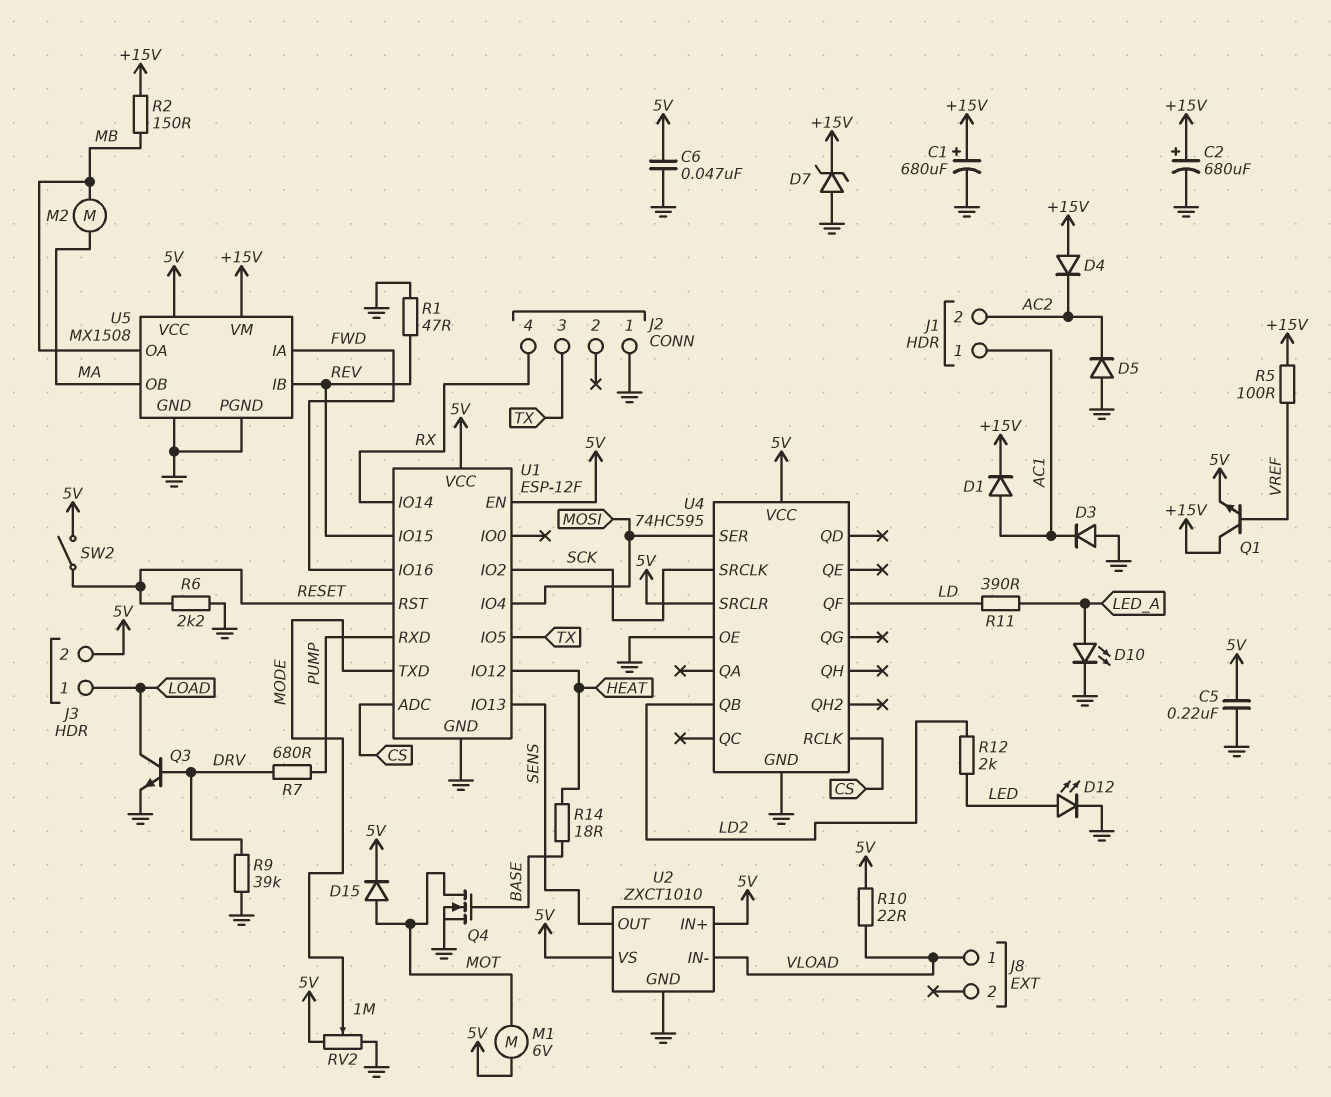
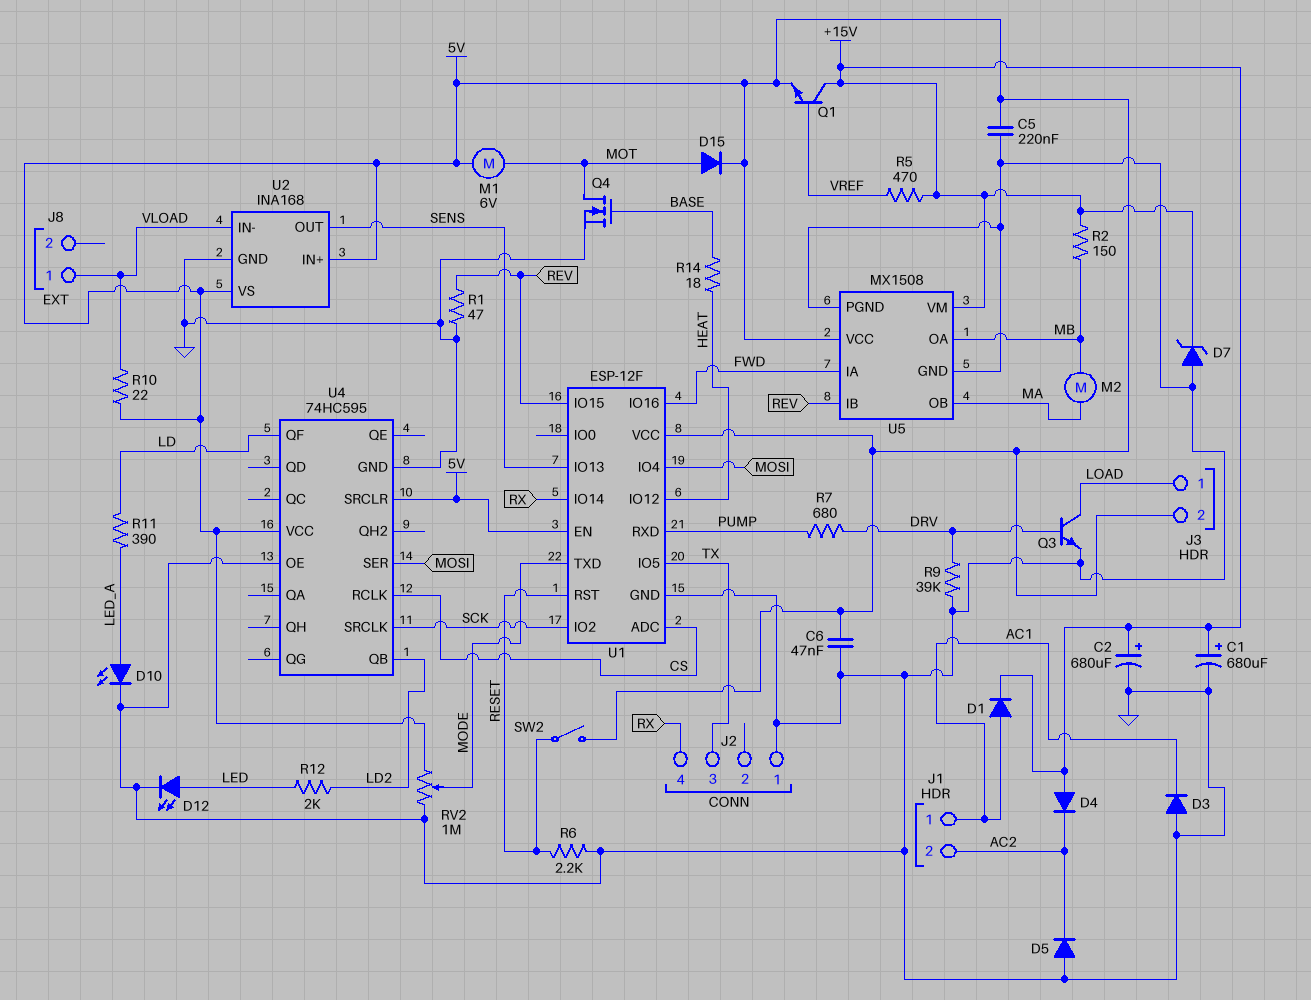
R5: 100 (+15V, VREF) -> 470 (+15V, VREF)
U2: ZXCT1010 -> INA168

